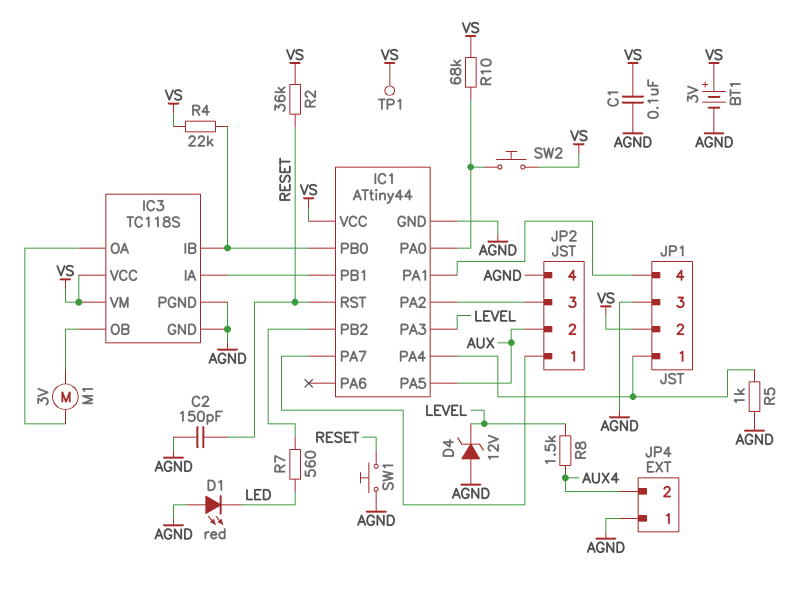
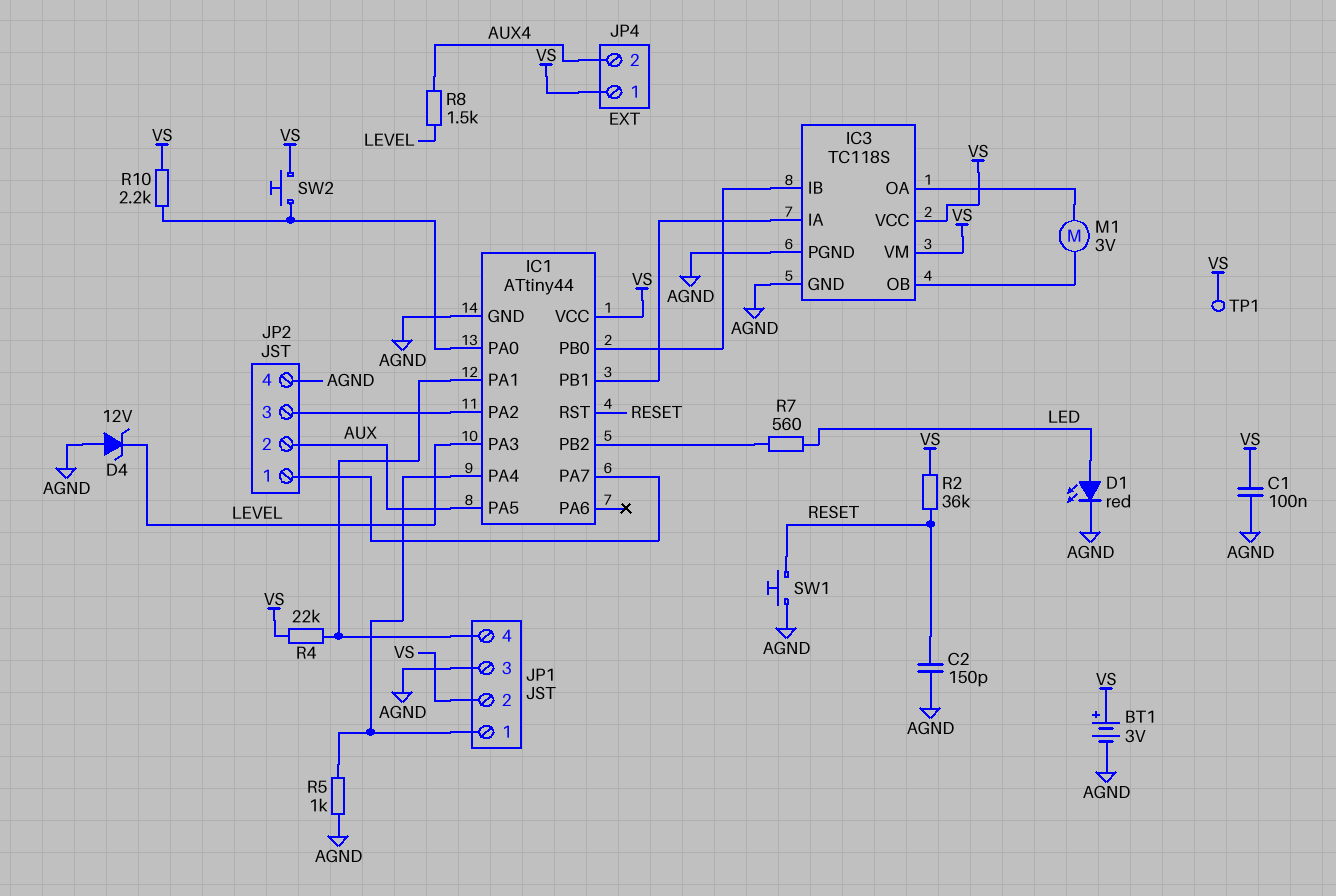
D1: LED red (A AGND, K LED) -> LED red (A LED, K AGND)
JP4 pin 1: AGND -> VS
R4: 22k (IC1/PB0, VS) -> 22k (IC1/PA1, VS)
R10: 68k (IC1/PA0, VS) -> 2.2k (IC1/PA0, VS)

